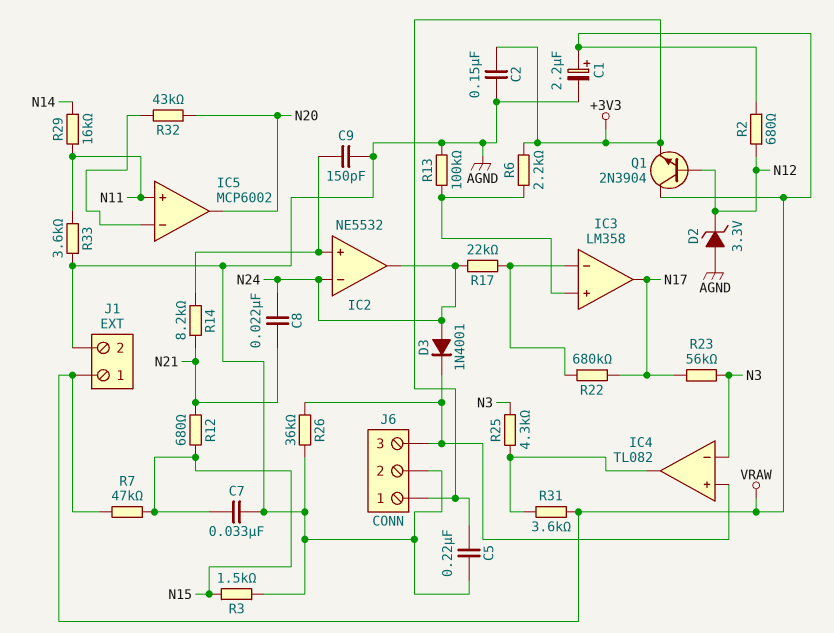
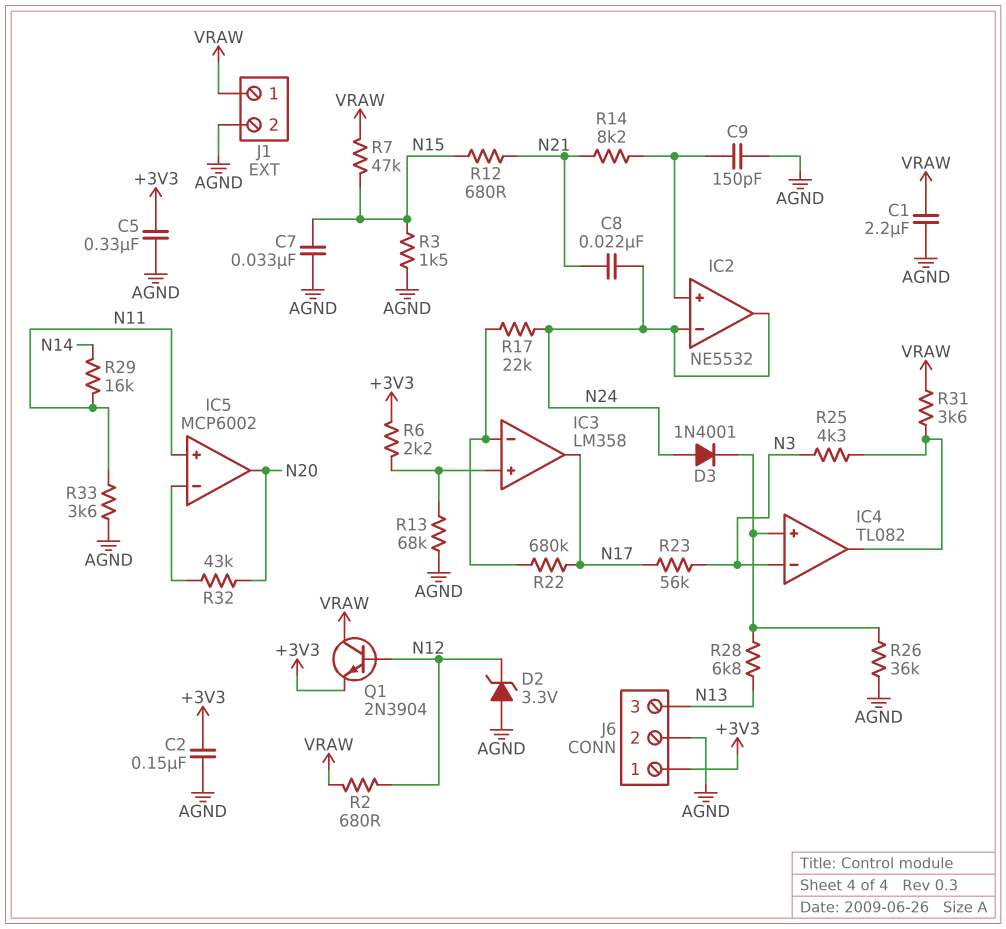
C1: 2.2uF (plus VRAW, minus AGND) -> 2.2uF (AGND, VRAW)
C5: 220nF (+3V3, AGND) -> 330nF (+3V3, AGND)
J6 pin 3: IC4/in+ -> N13
R13: 100k (AGND, IC3/in+) -> 68k (AGND, IC3/in+)
R28: none -> 6.8k (IC4/in+, N13)

